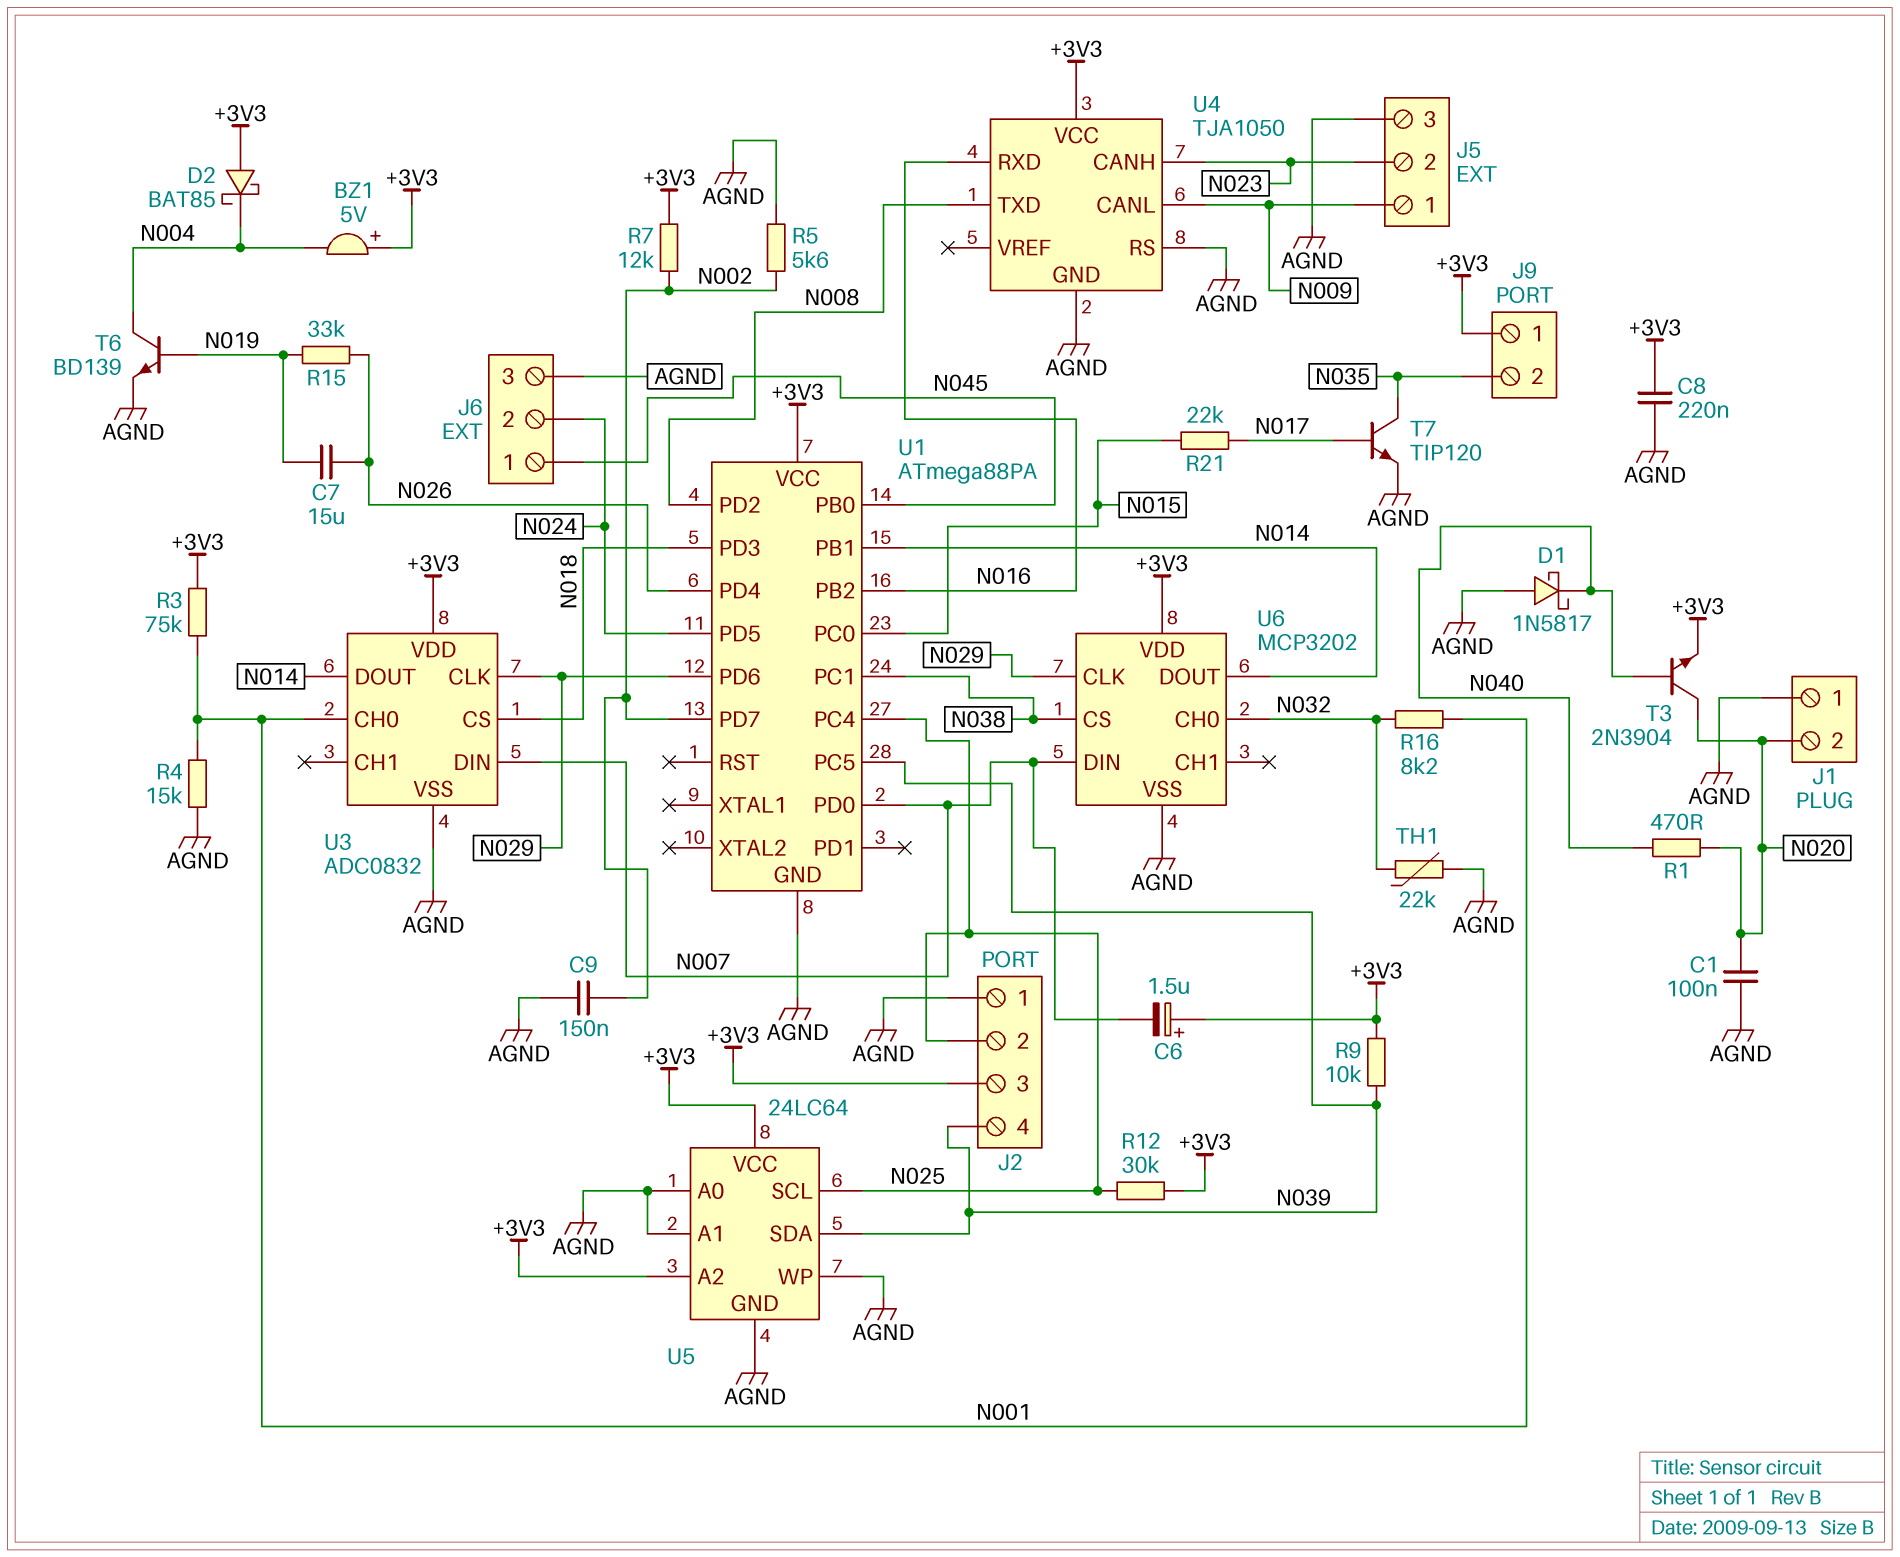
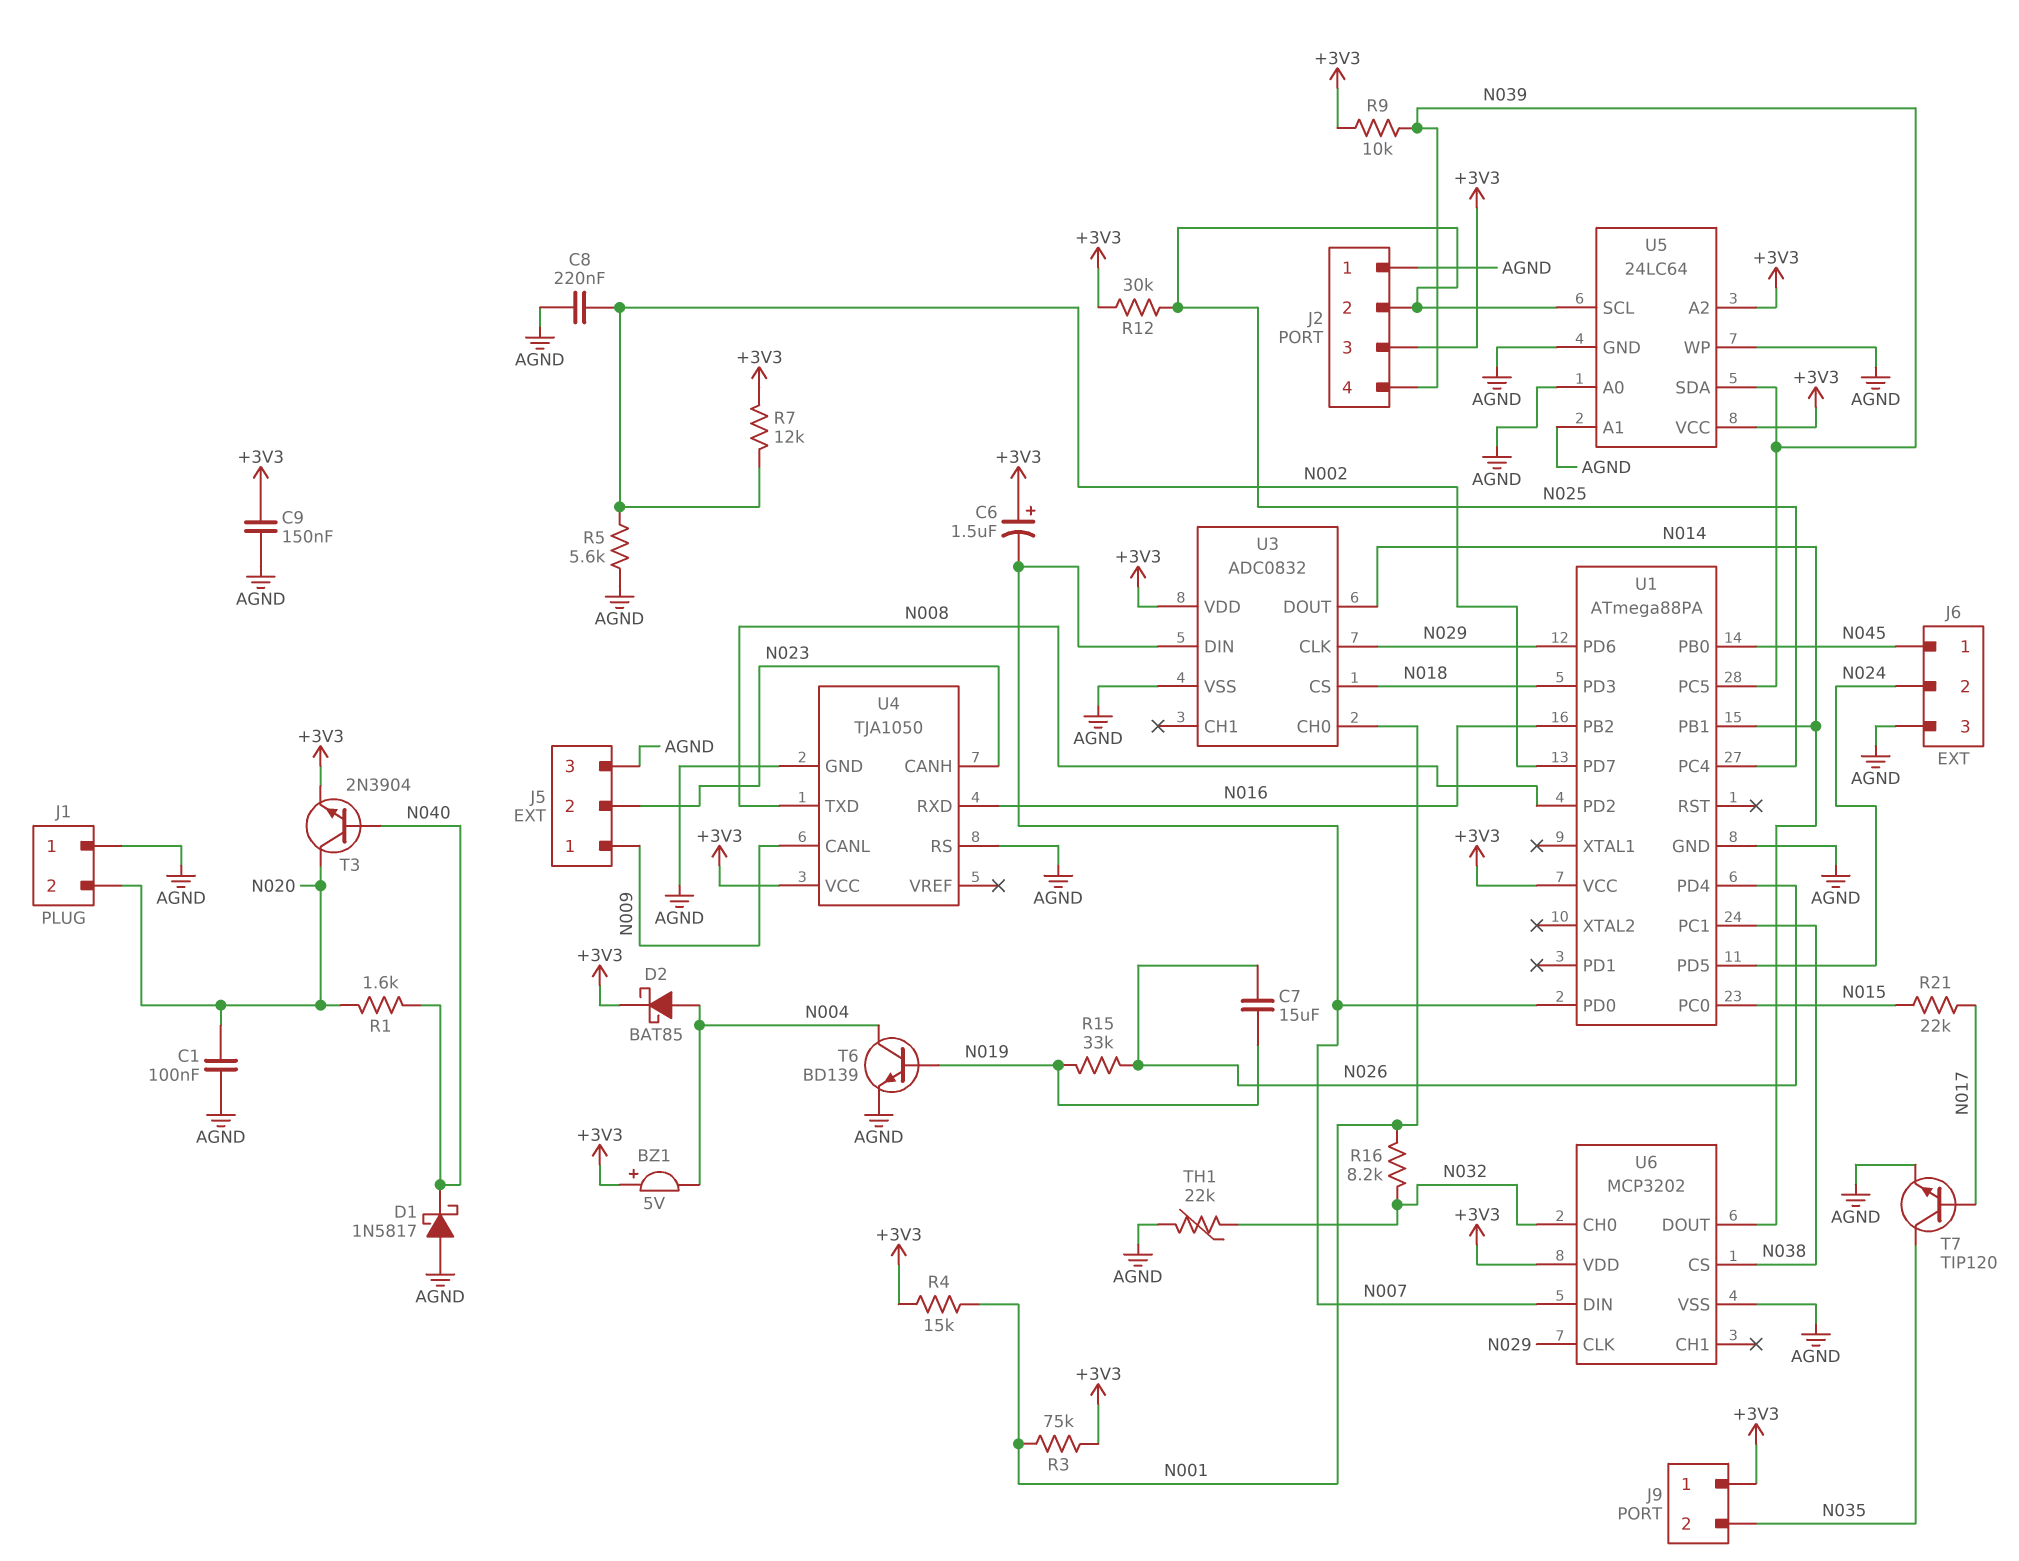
C8: 220nF (+3V3, AGND) -> 220nF (AGND, N002)
C9: 150nF (AGND, N002) -> 150nF (+3V3, AGND)
D2: schottky BAT85 (A +3V3, K N004) -> schottky BAT85 (A N004, K +3V3)
R1: 470 (N020, N040) -> 1.6k (N020, N040)
R4: 15k (AGND, N001) -> 15k (+3V3, N001)

